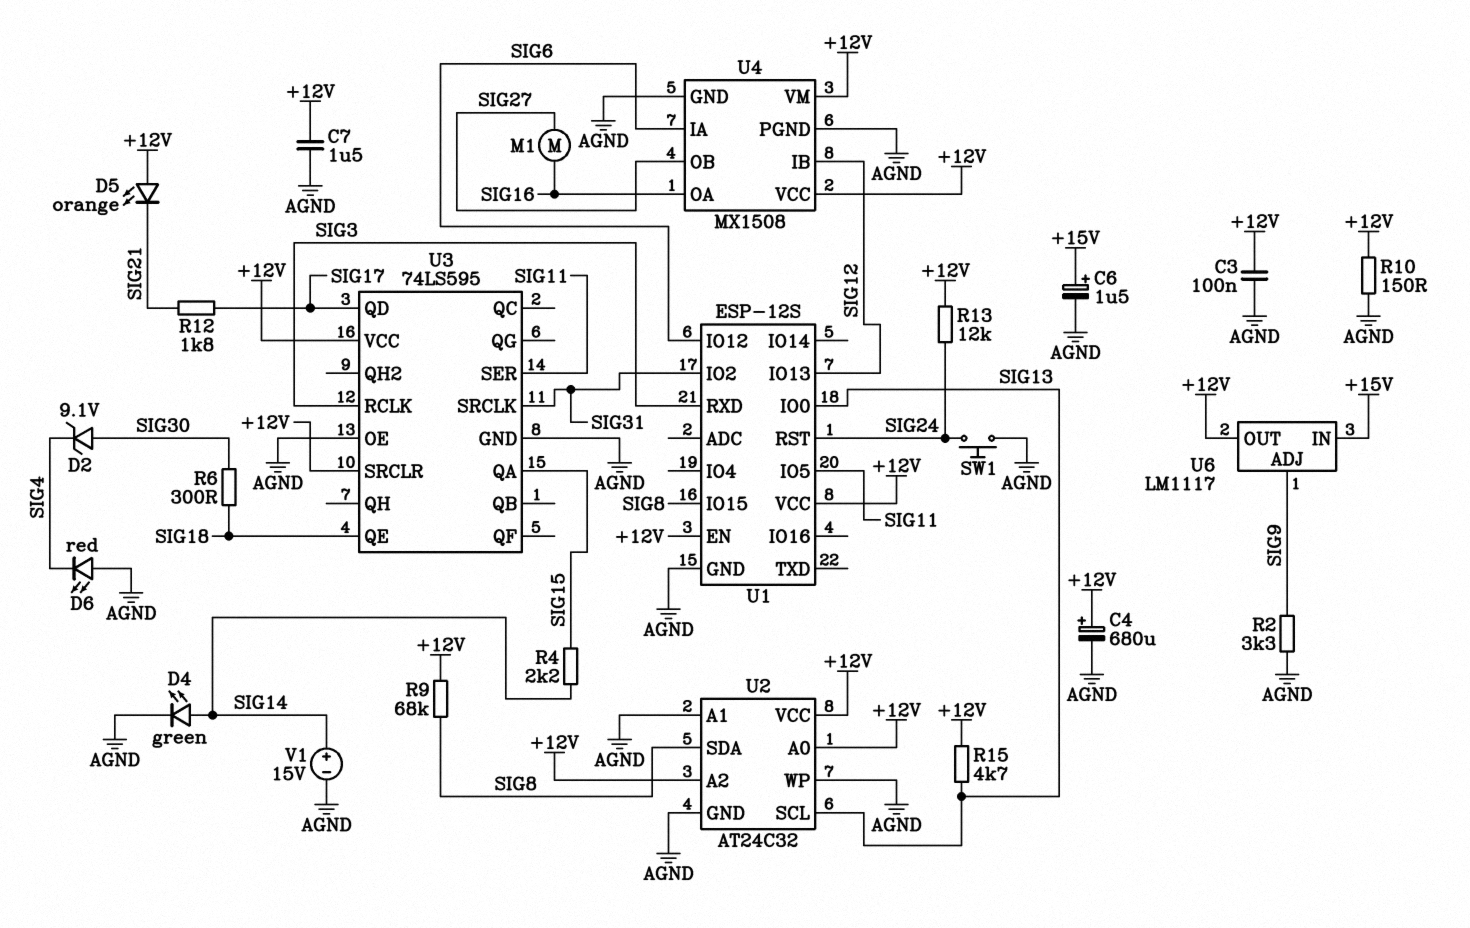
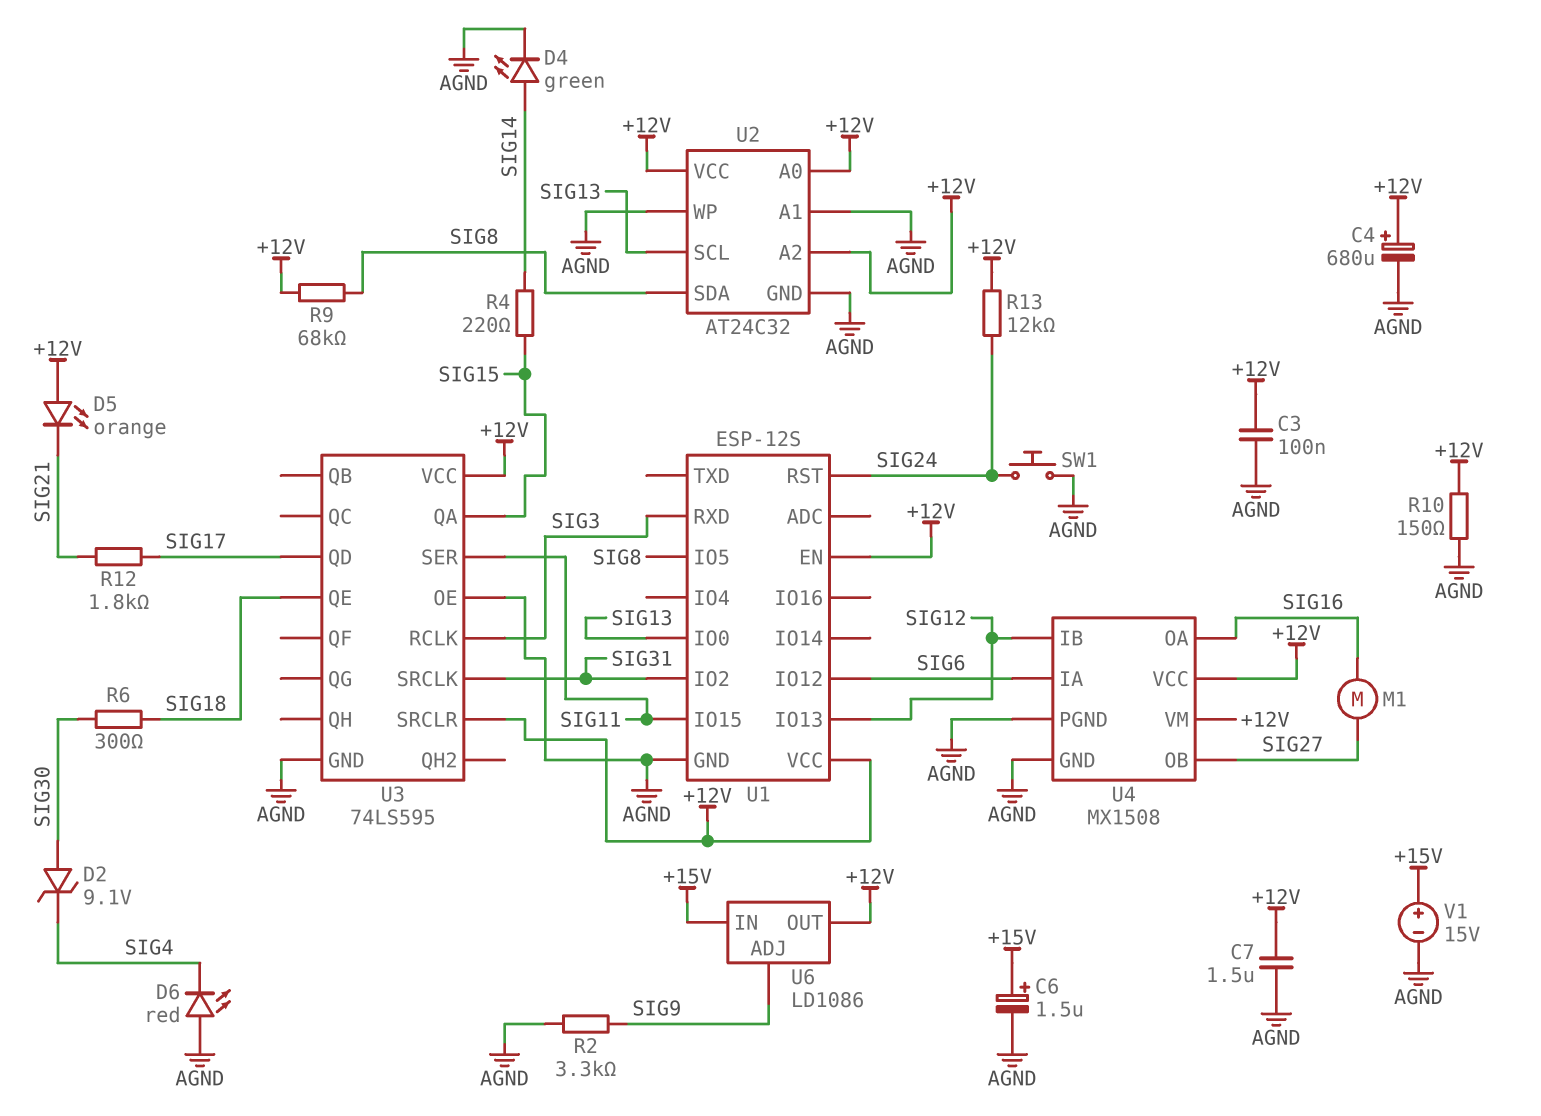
R4: 2.2k (SIG14, SIG15) -> 220 (SIG14, SIG15)
R15: 4.7k (+12V, SIG13) -> none
U1 pin IO5: SIG11 -> SIG8
U1 pin IO15: SIG8 -> SIG11
U6: LM1117 -> LD1086
V1: 15V (plus SIG14, minus AGND) -> 15V (plus +15V, minus AGND)

